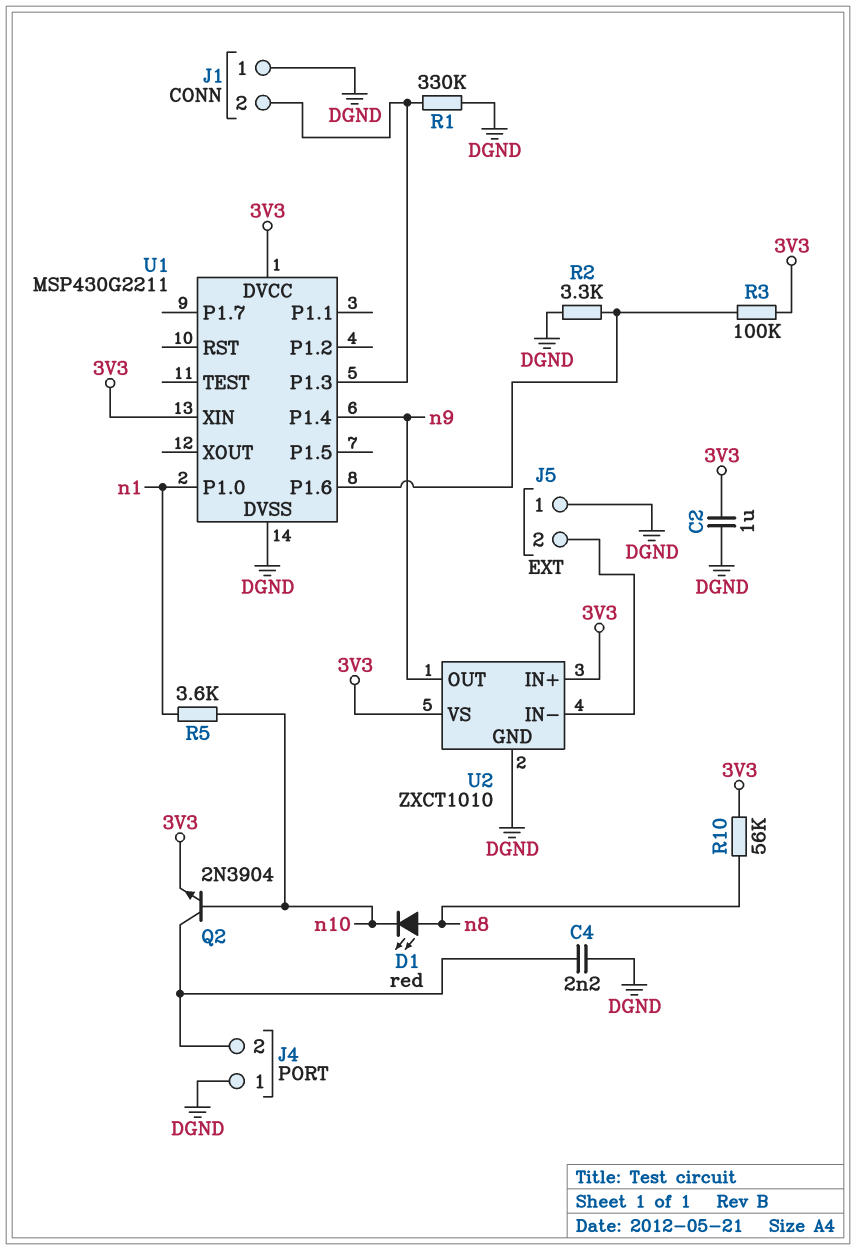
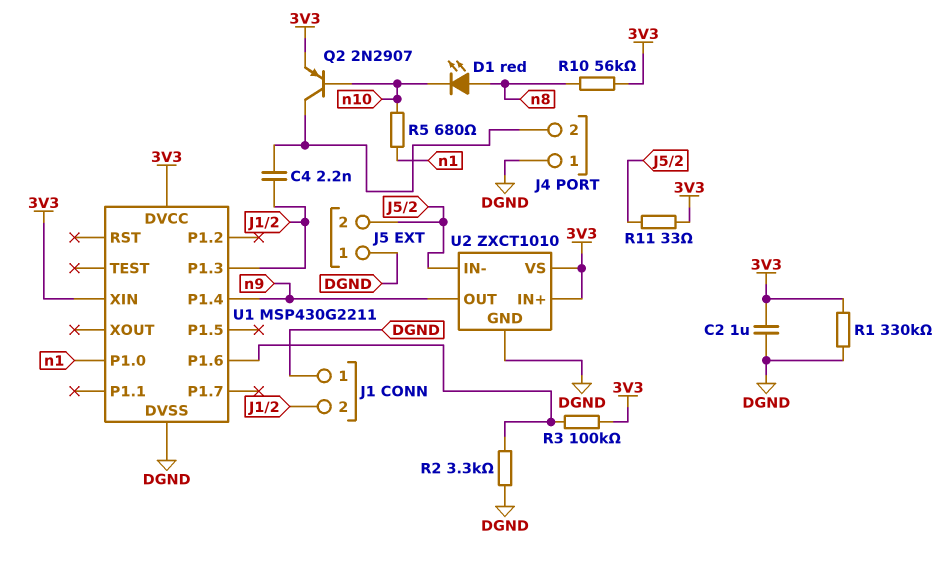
C4: 2.2nF (DGND, J4/2) -> 2.2nF (J1/2, J4/2)
Q2: NPN 2N3904 (B n10, C J4/2, E 3V3) -> PNP 2N2907 (B n10, C J4/2, E 3V3)
R1: 330k (DGND, J1/2) -> 330k (3V3, DGND)
R5: 3.6k (n1, n10) -> 680 (n1, n10)
R11: none -> 33 (3V3, J5/2)

